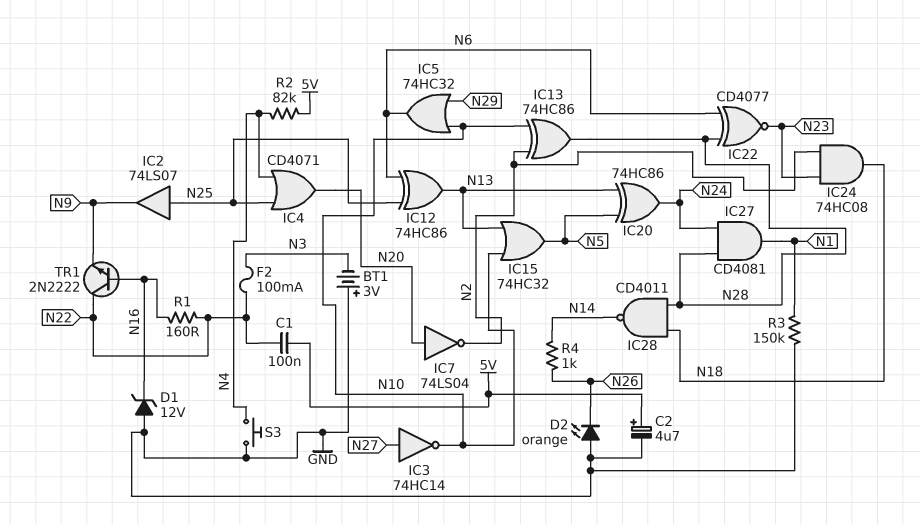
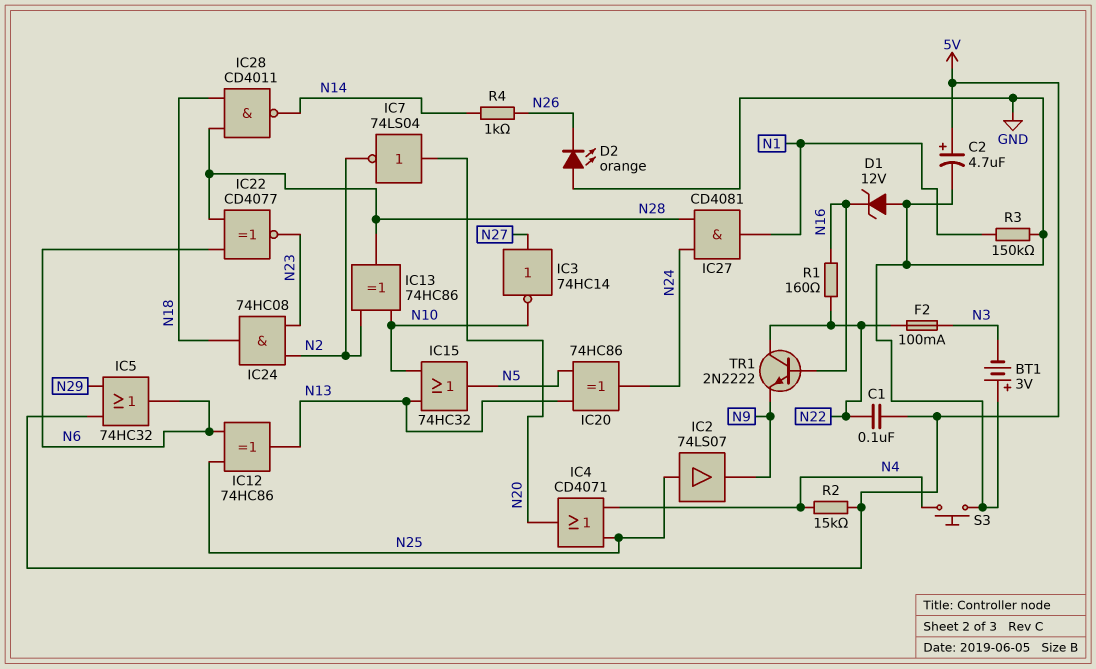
IC5: OR 74HC32 (in N10, in N29, out N6) -> OR 74HC32 (in 5V, in N29, out N6)
R2: 82k (5V, N4) -> 15k (5V, N4)

